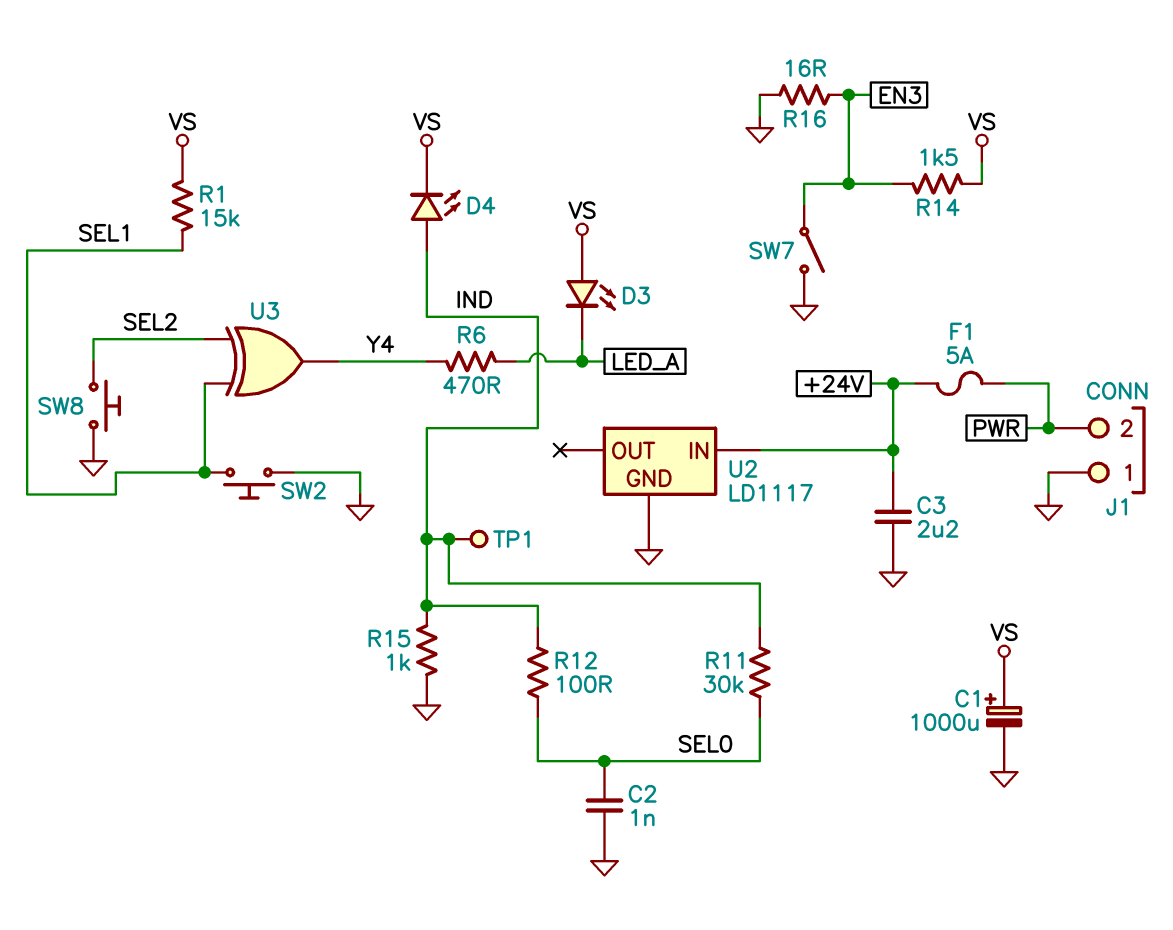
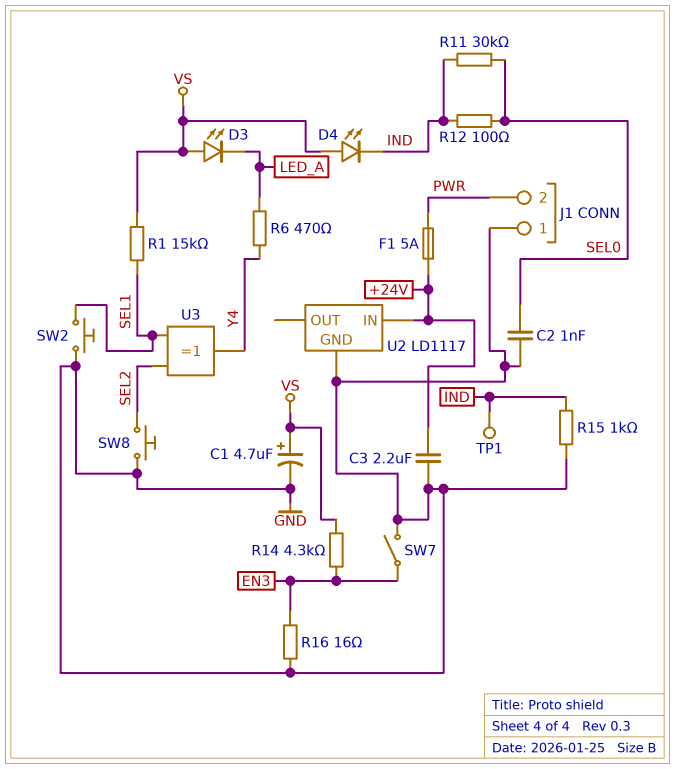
C1: 1000uF (plus VS, minus GND) -> 4.7uF (plus VS, minus GND)
D4: LED (A IND, K VS) -> LED (A VS, K IND)
R14: 1.5k (EN3, VS) -> 4.3k (EN3, VS)

